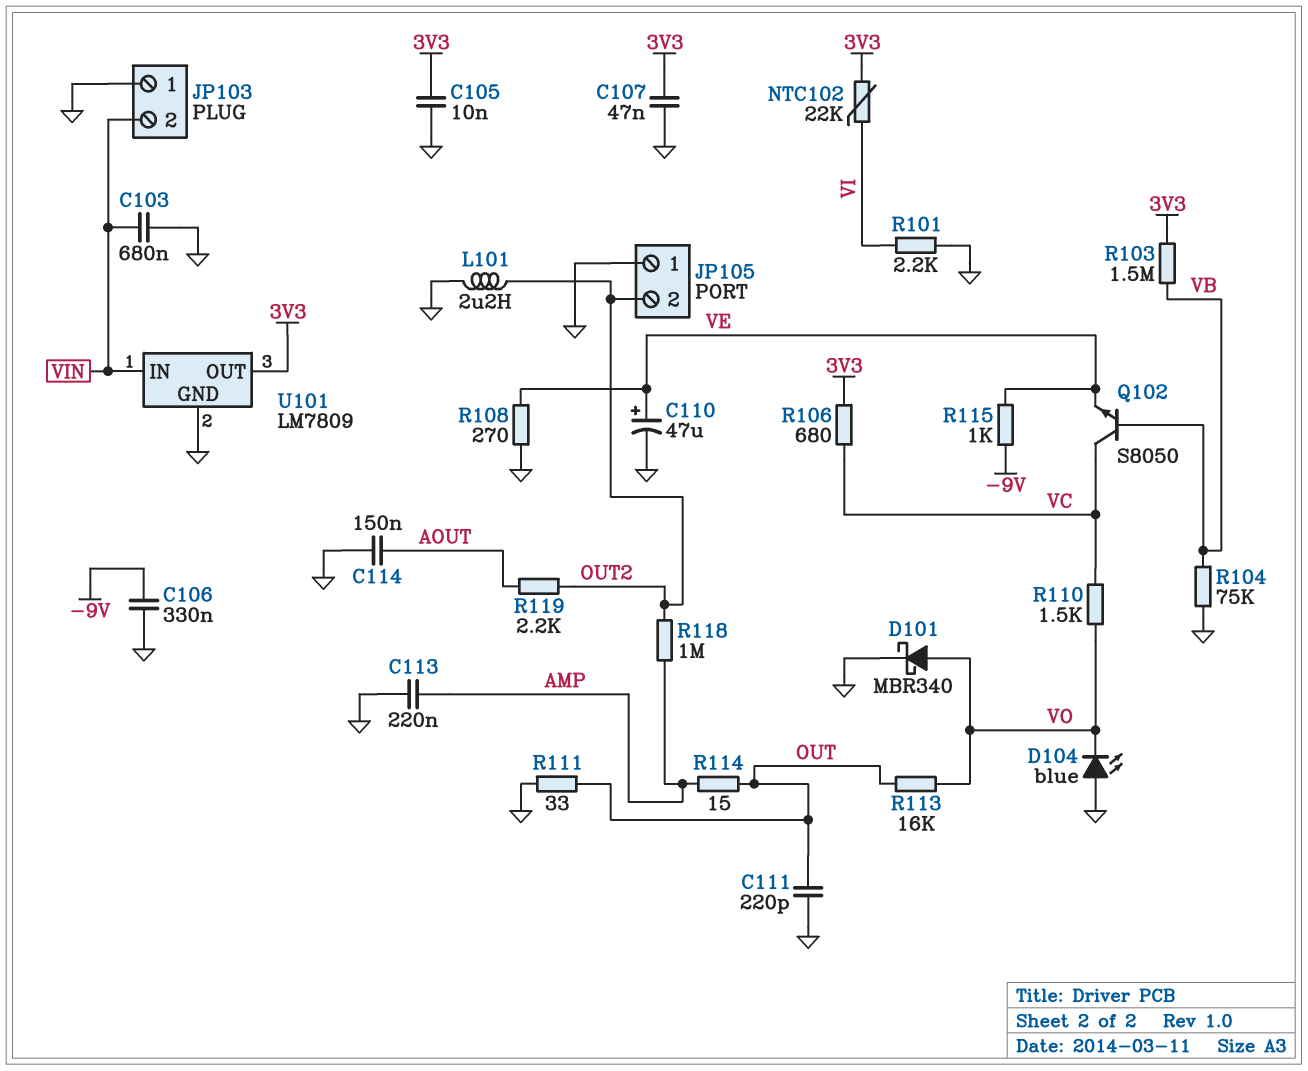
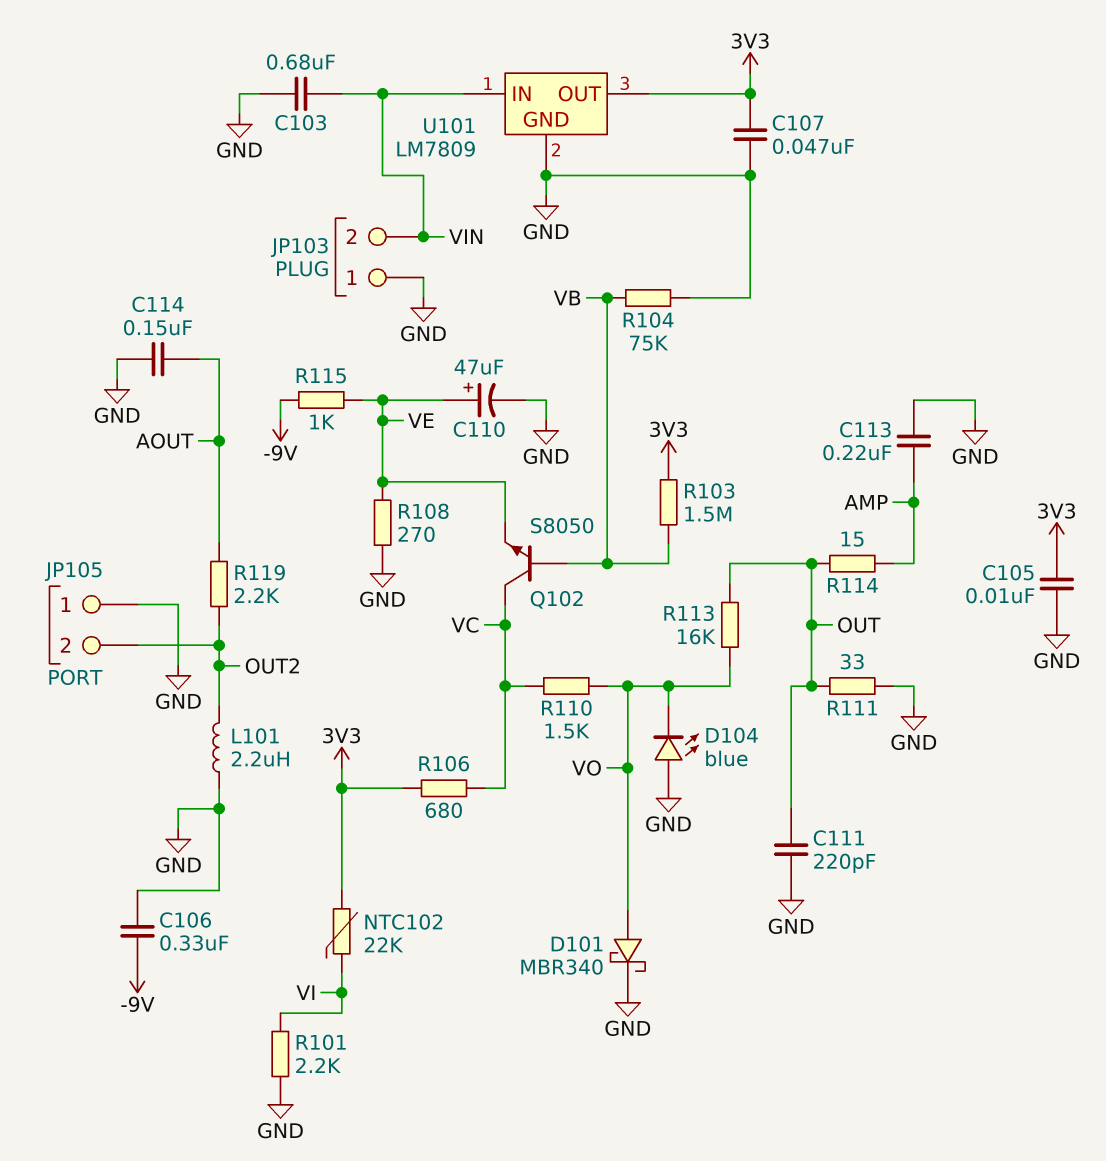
R118: 1M (AMP, OUT2) -> none

